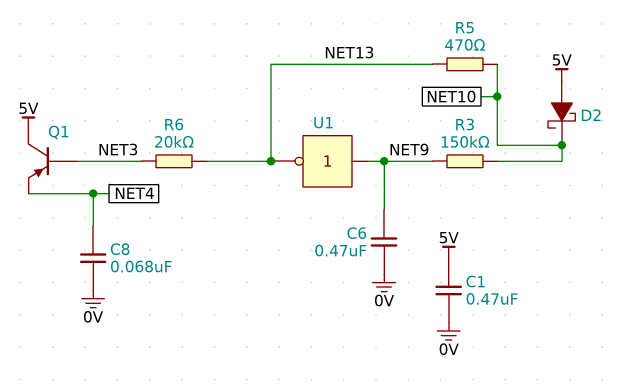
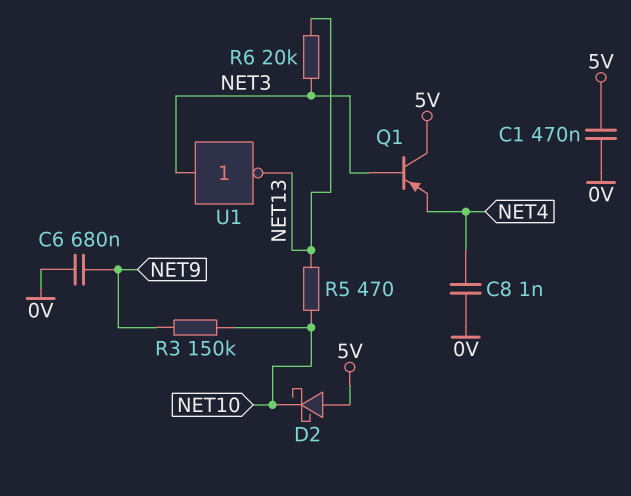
C6: 470nF (0V, NET9) -> 680nF (0V, NET9)
C8: 68nF (0V, NET4) -> 1nF (0V, NET4)
U1: NOT (in NET9, out NET13) -> NOT (in NET3, out NET13)

